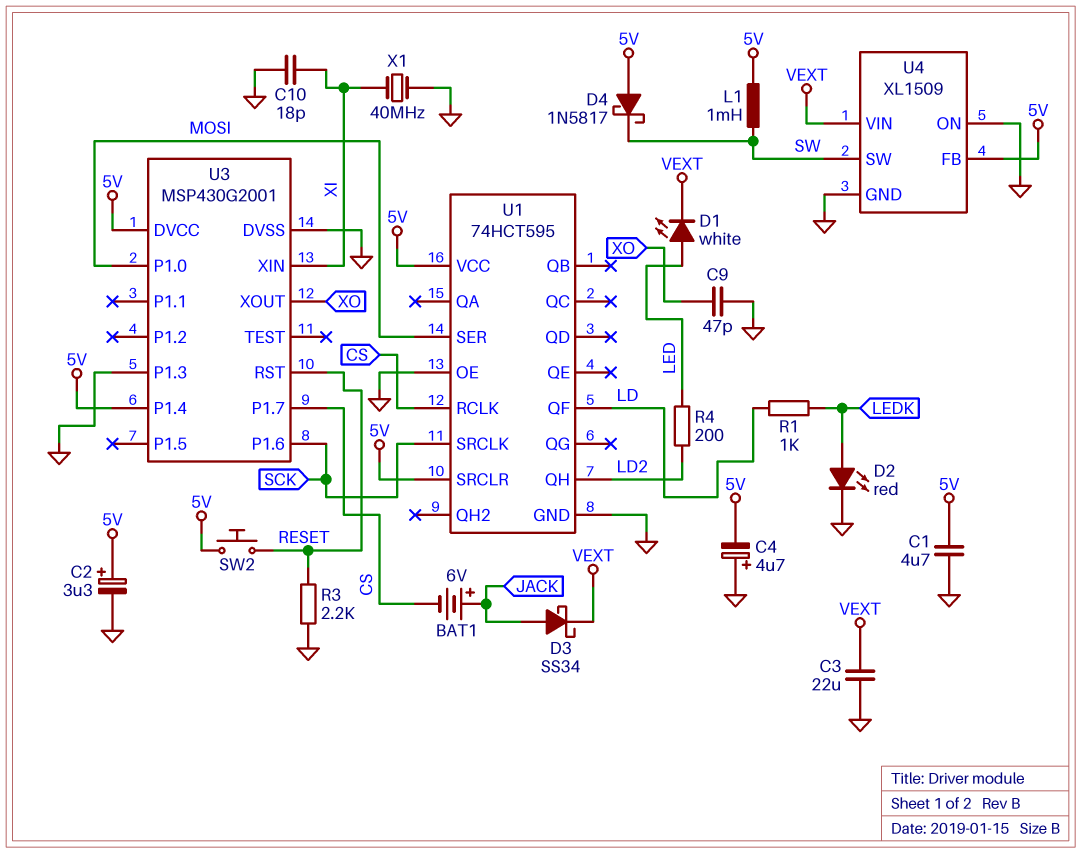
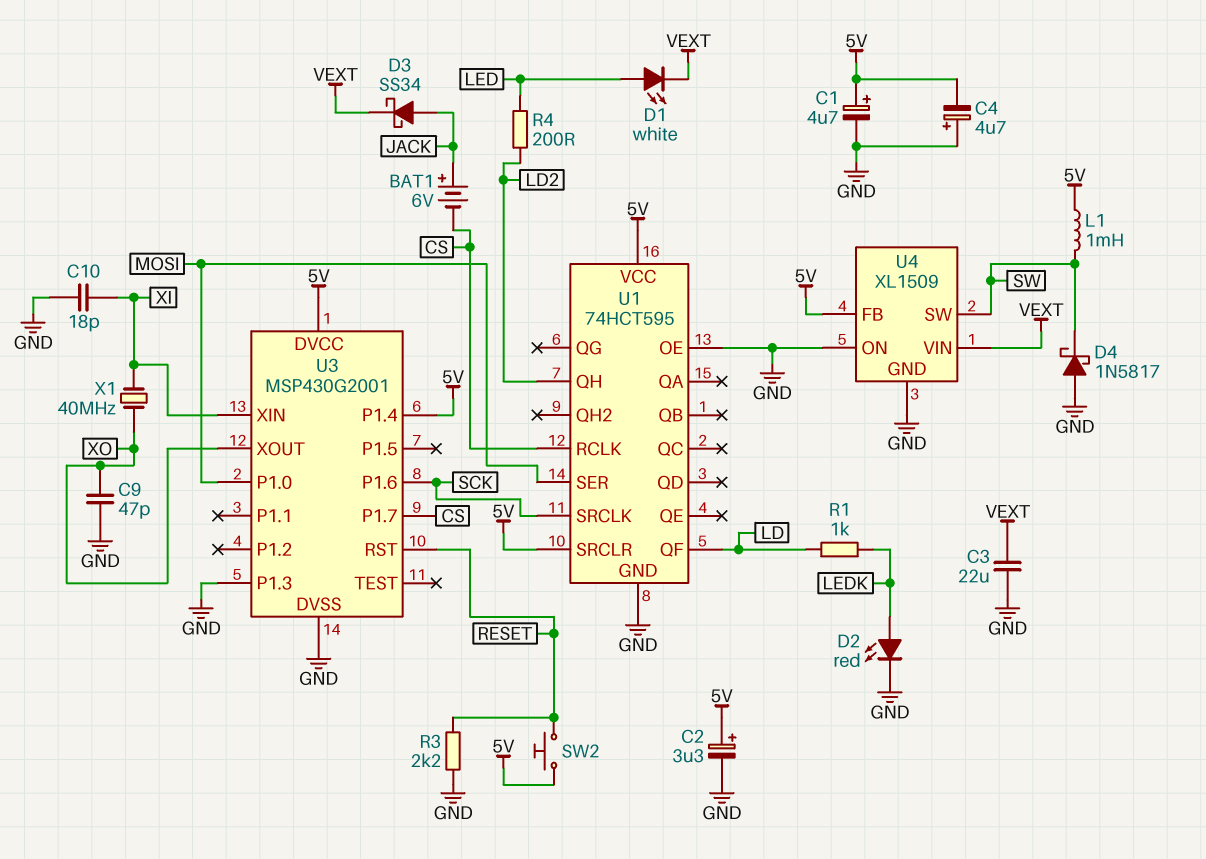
C1: 4.7uF (5V, GND) -> 4.7uF (plus 5V, minus GND)
D4: schottky 1N5817 (A 5V, K SW) -> schottky 1N5817 (A GND, K SW)
X1: 40MHz (GND, XI) -> 40MHz (XI, XO)

